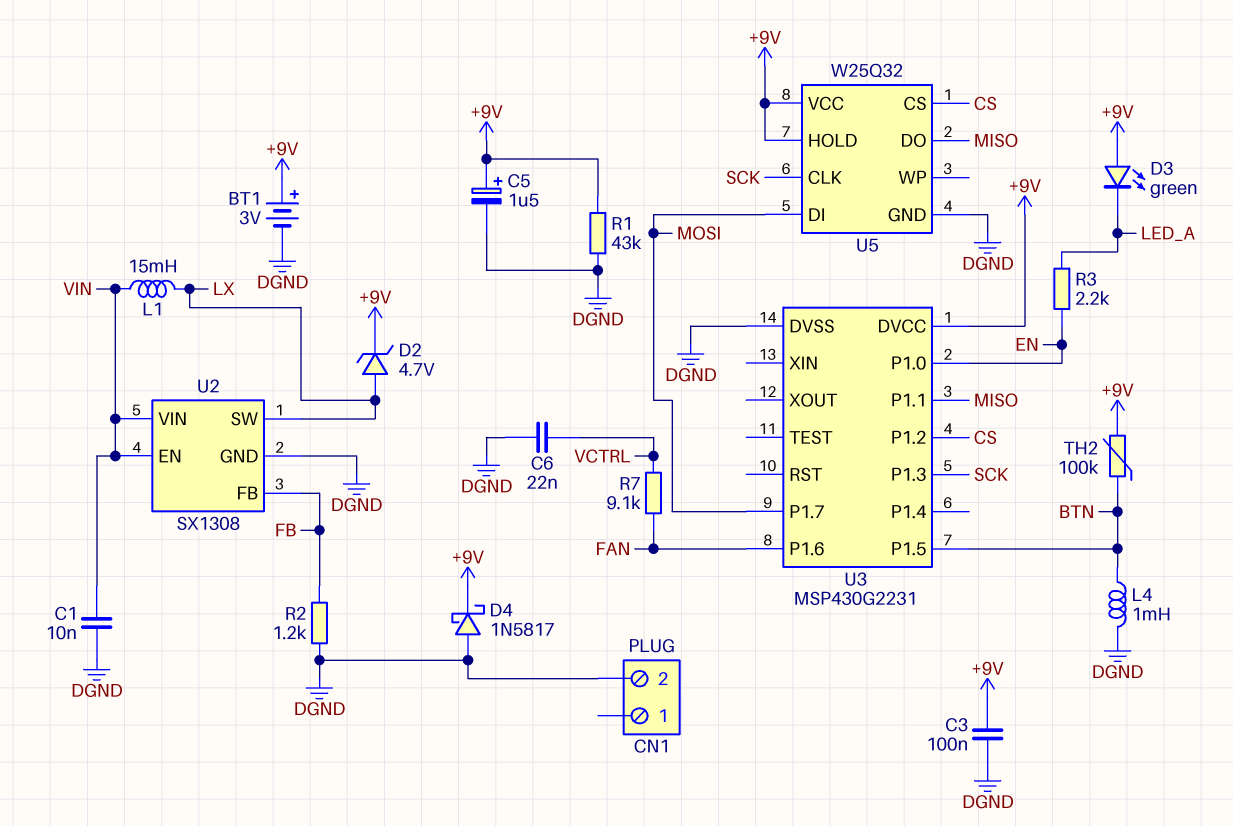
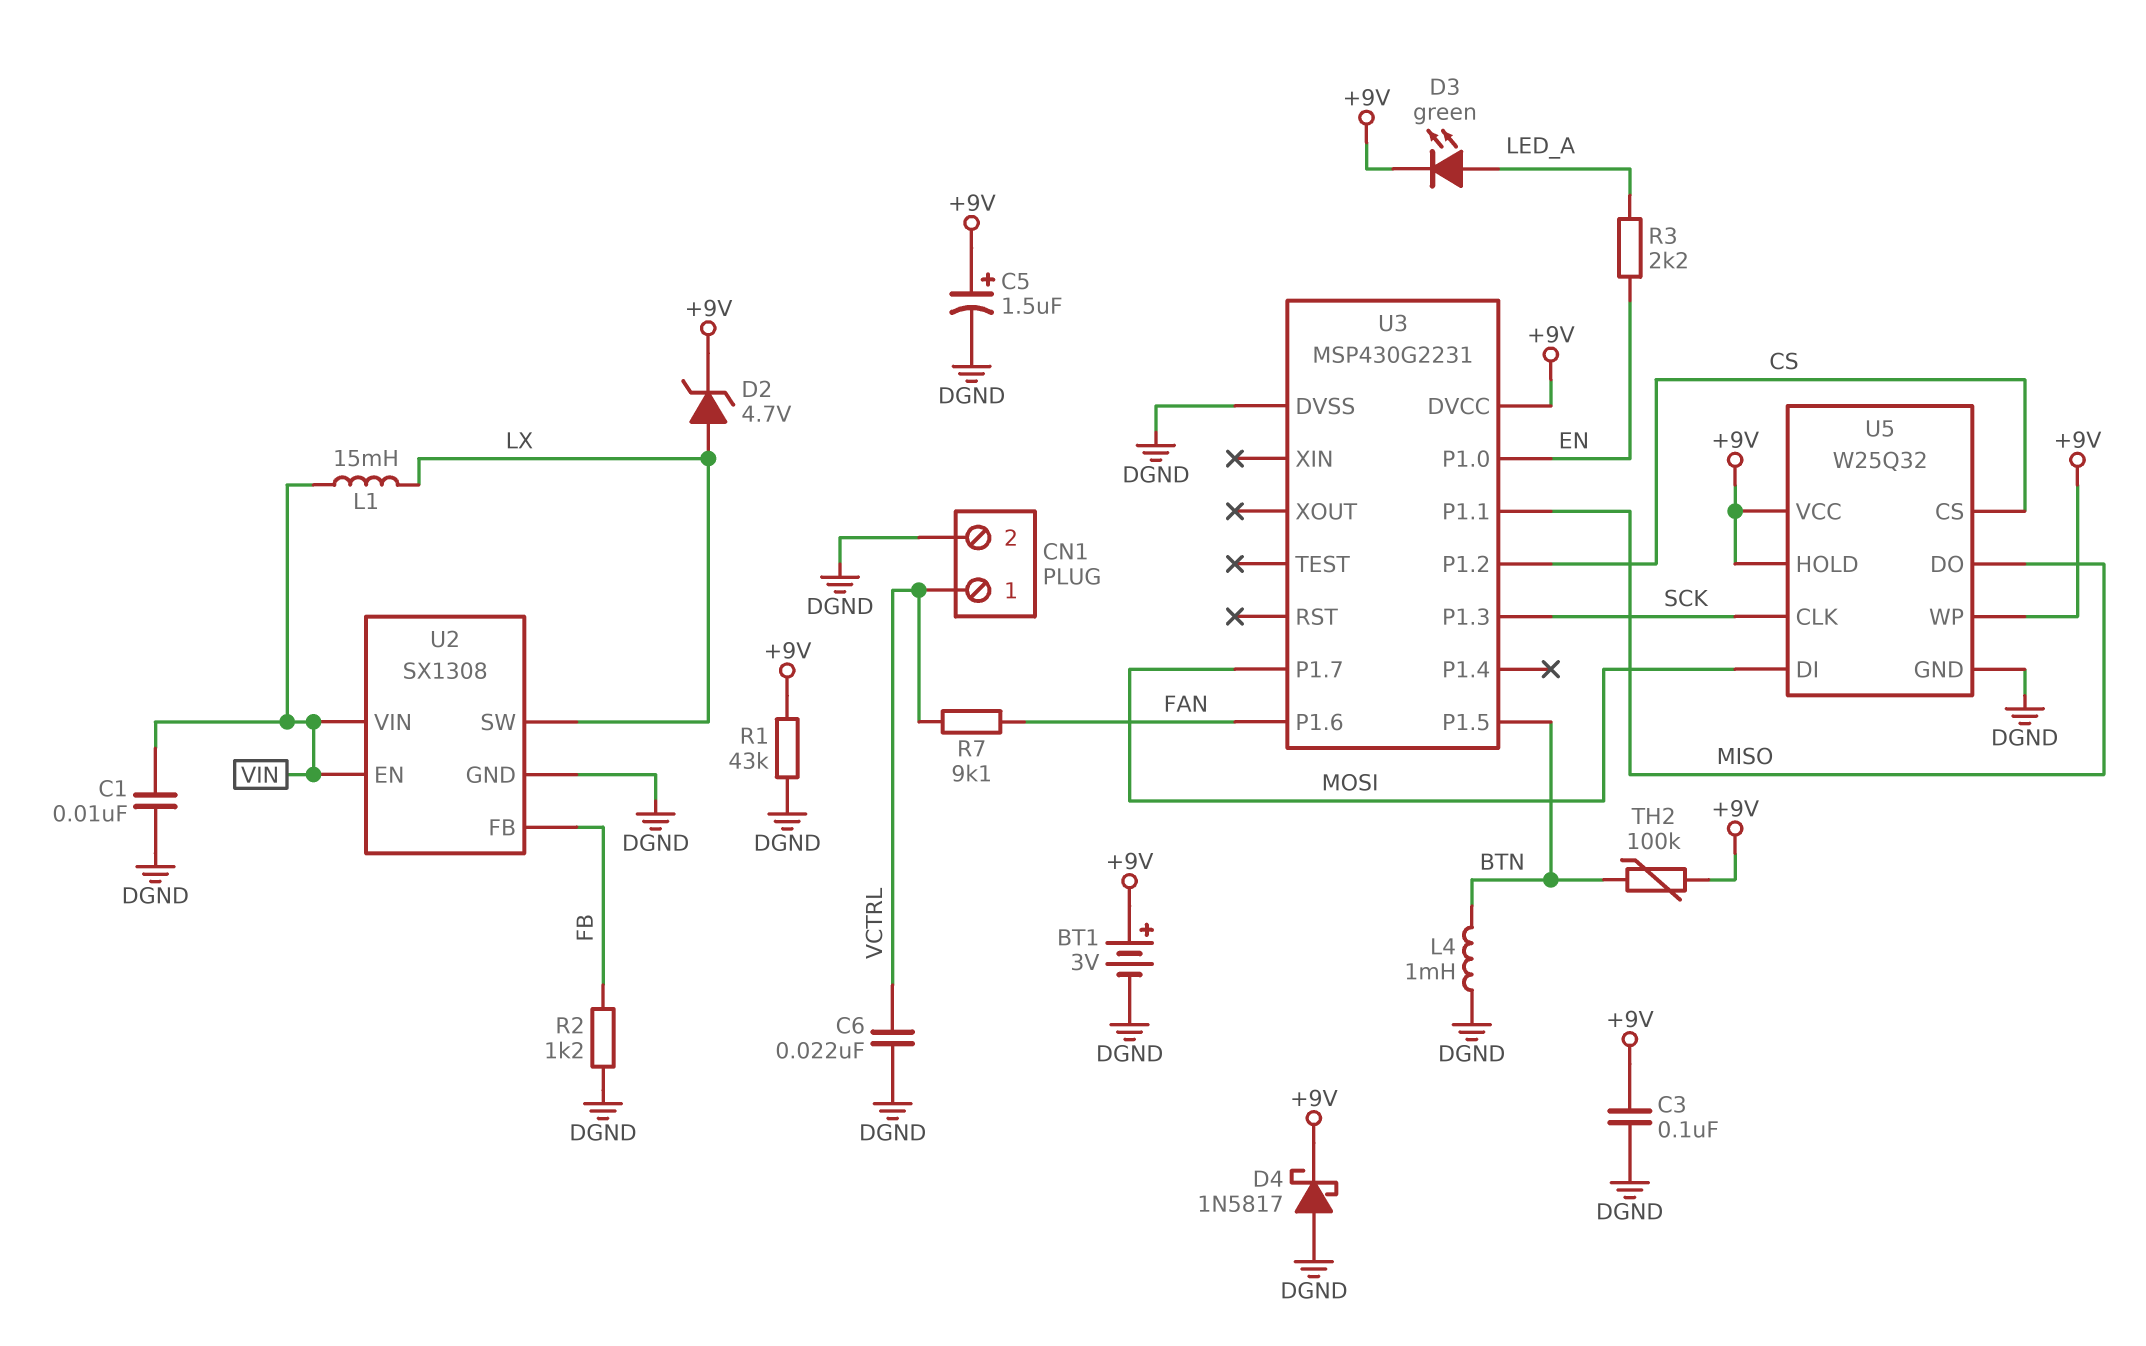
CN1 pin 1: none -> VCTRL
D3: LED green (A +9V, K LED_A) -> LED green (A LED_A, K +9V)
U5 pin WP: none -> +9V

